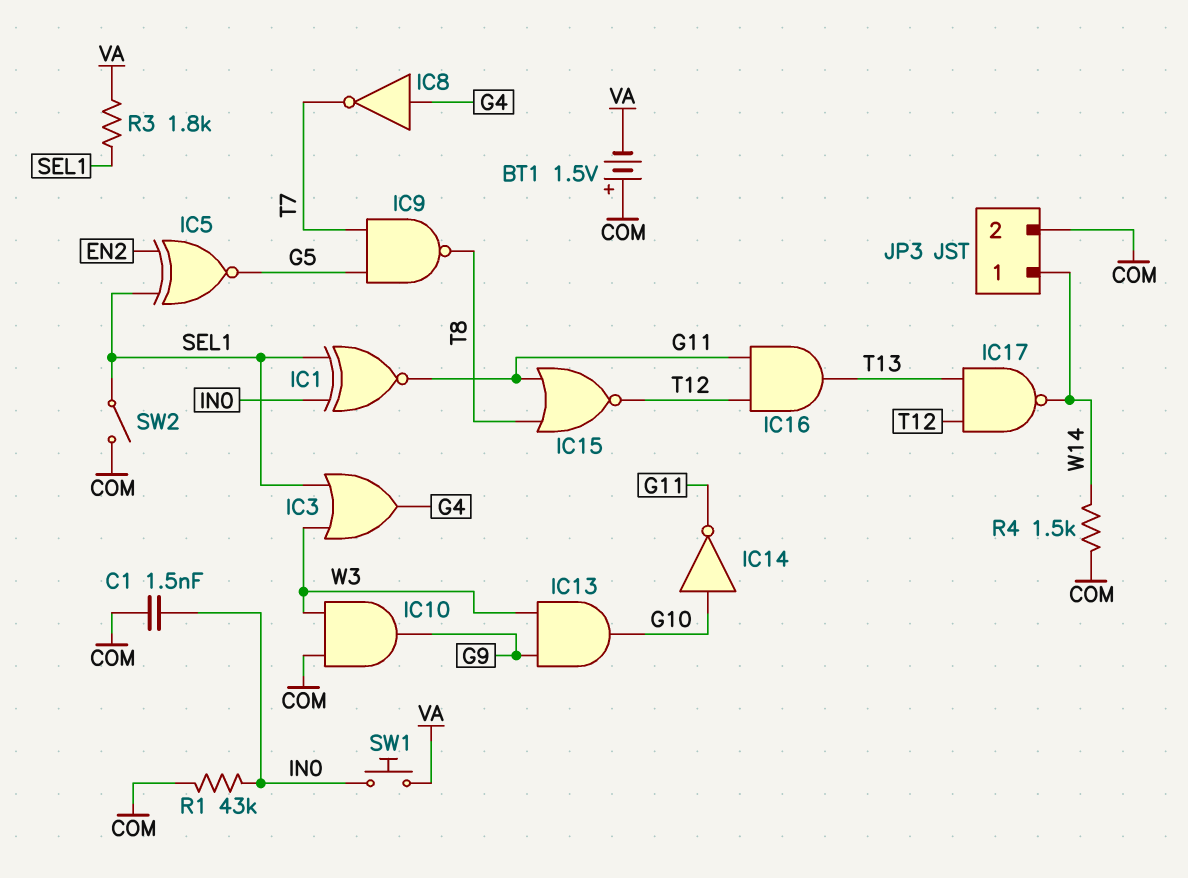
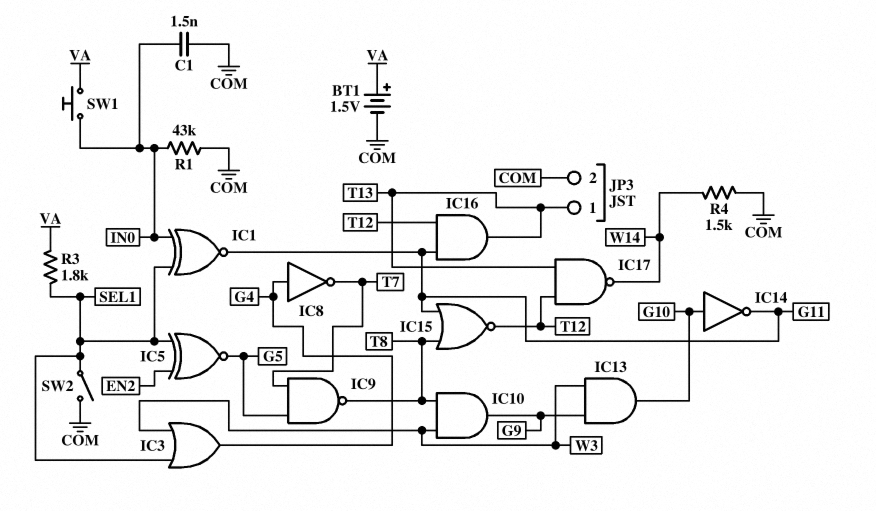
BT1: 1.5V (plus COM, minus VA) -> 1.5V (plus VA, minus COM)
IC10: AND (in COM, in W3, out G9) -> AND (in T8, in W3, out G9)
JP3 pin 1: W14 -> T13

